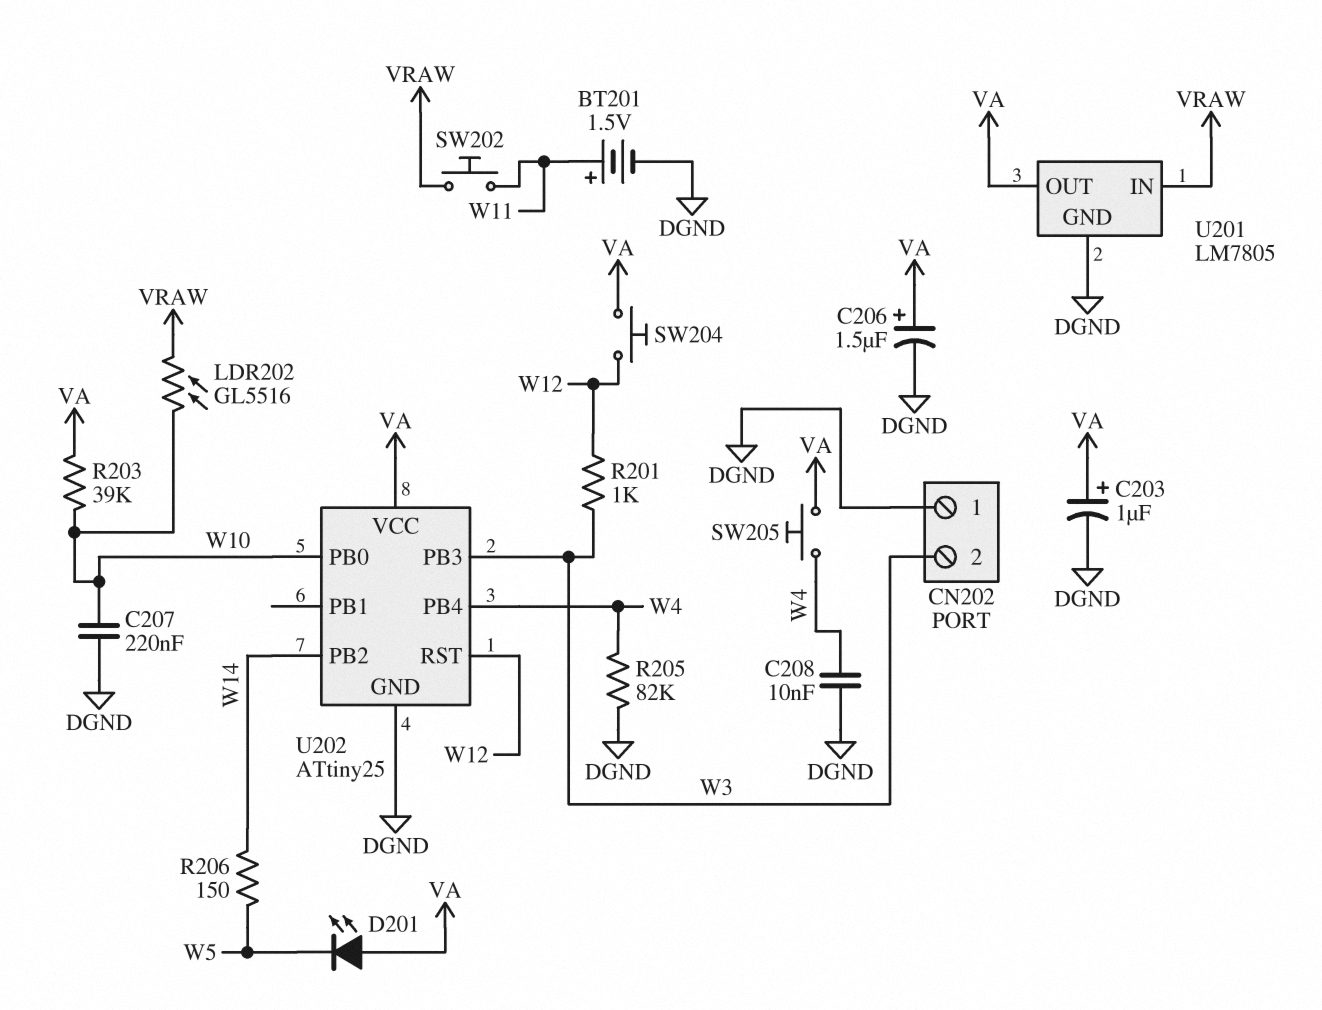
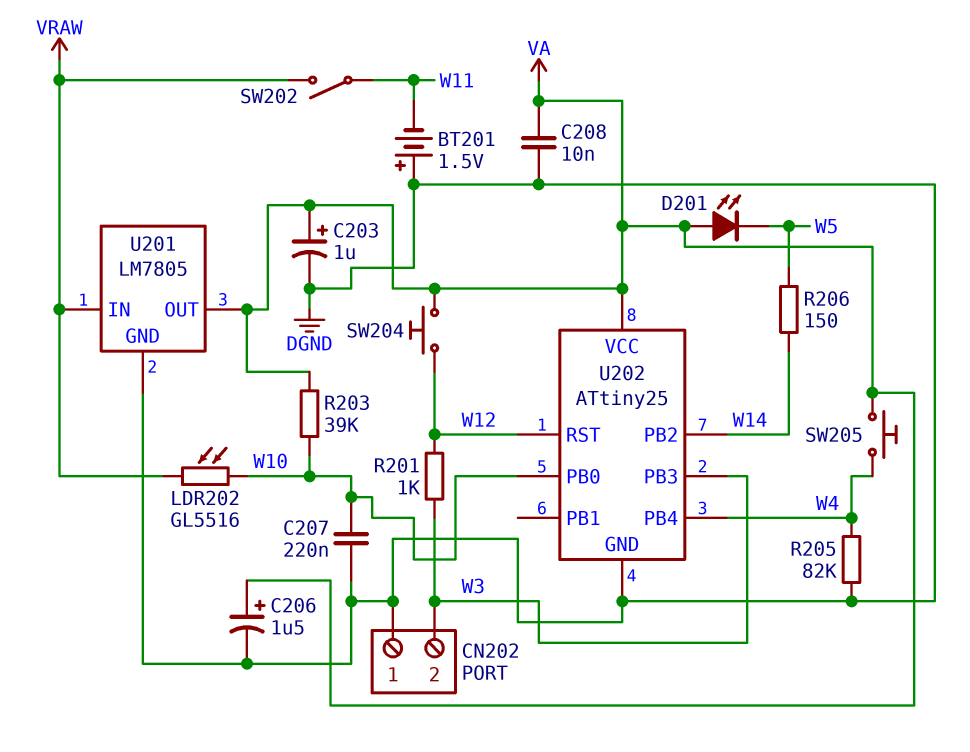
BT201: 1.5V (plus W11, minus DGND) -> 1.5V (plus DGND, minus W11)
C208: 10nF (DGND, W4) -> 10nF (DGND, VA)
SW202: button (VRAW, W11) -> switch (VRAW, W11)

